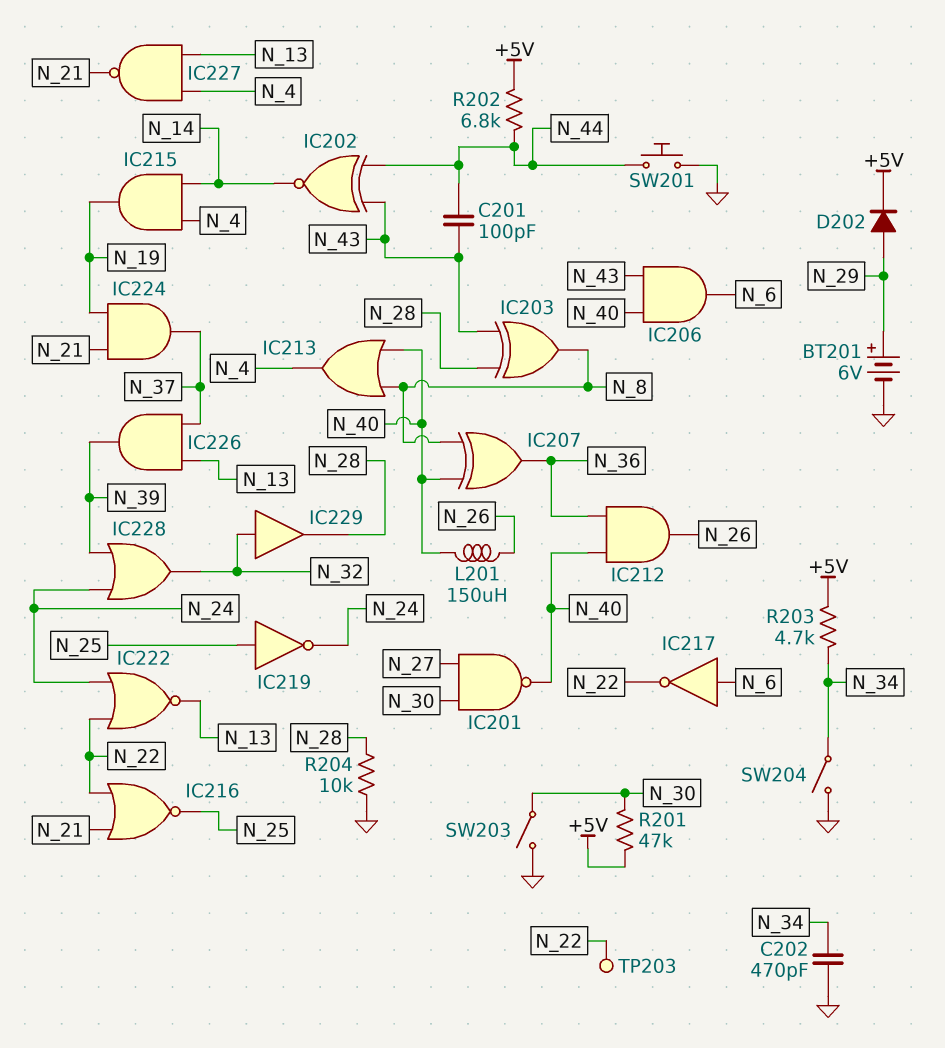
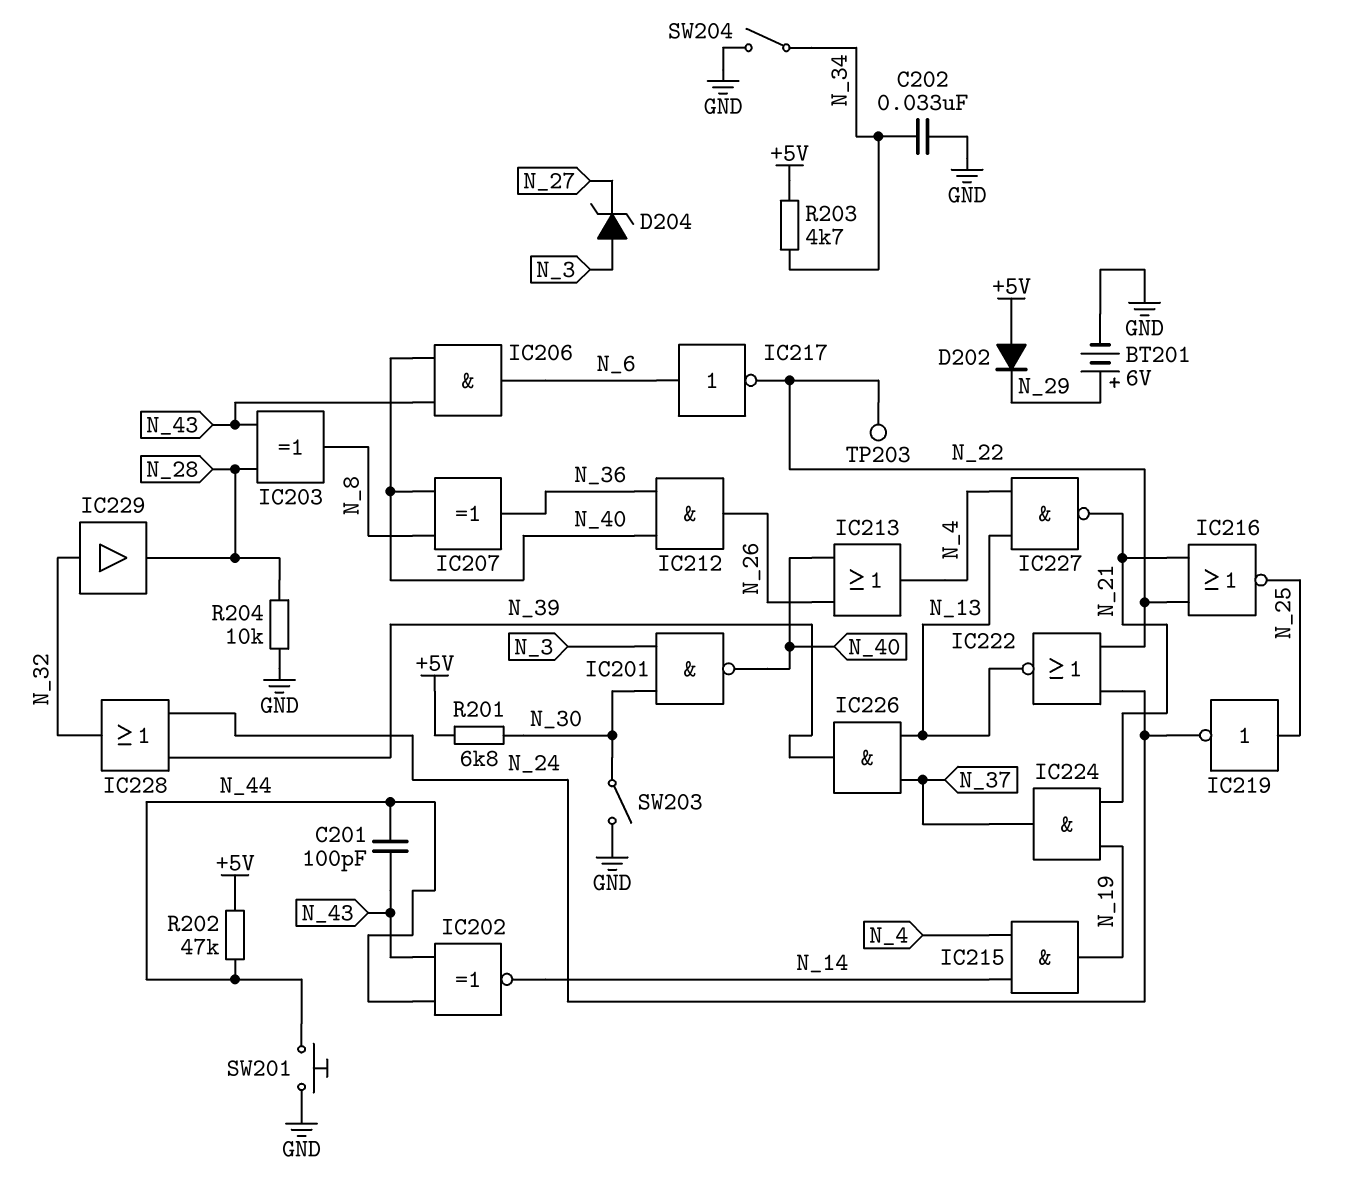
C202: 470pF (GND, N_34) -> 33nF (GND, N_34)
D202: diode (A N_29, K +5V) -> diode (A +5V, K N_29)
D204: none -> zener (A N_3, K N_27)
IC201: NAND (in N_27, in N_30, out N_40) -> NAND (in N_3, in N_30, out N_40)
IC213: OR (in N_8, in N_40, out N_4) -> OR (in N_26, in N_40, out N_4)
L201: 150uH (N_26, N_40) -> none
R201: 47k (+5V, N_30) -> 6.8k (+5V, N_30)
R202: 6.8k (+5V, N_44) -> 47k (+5V, N_44)

